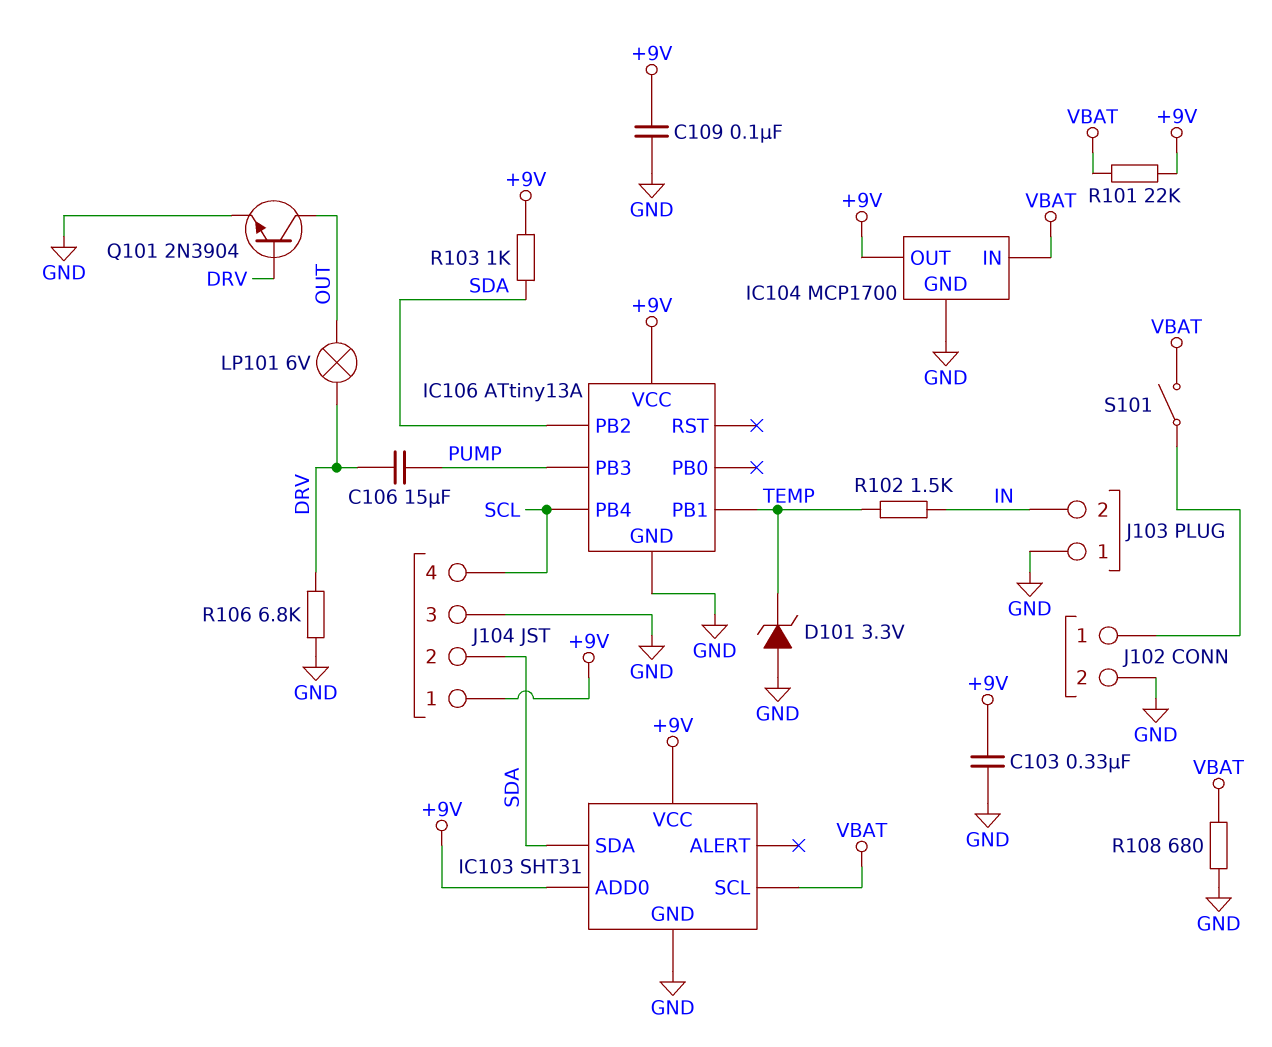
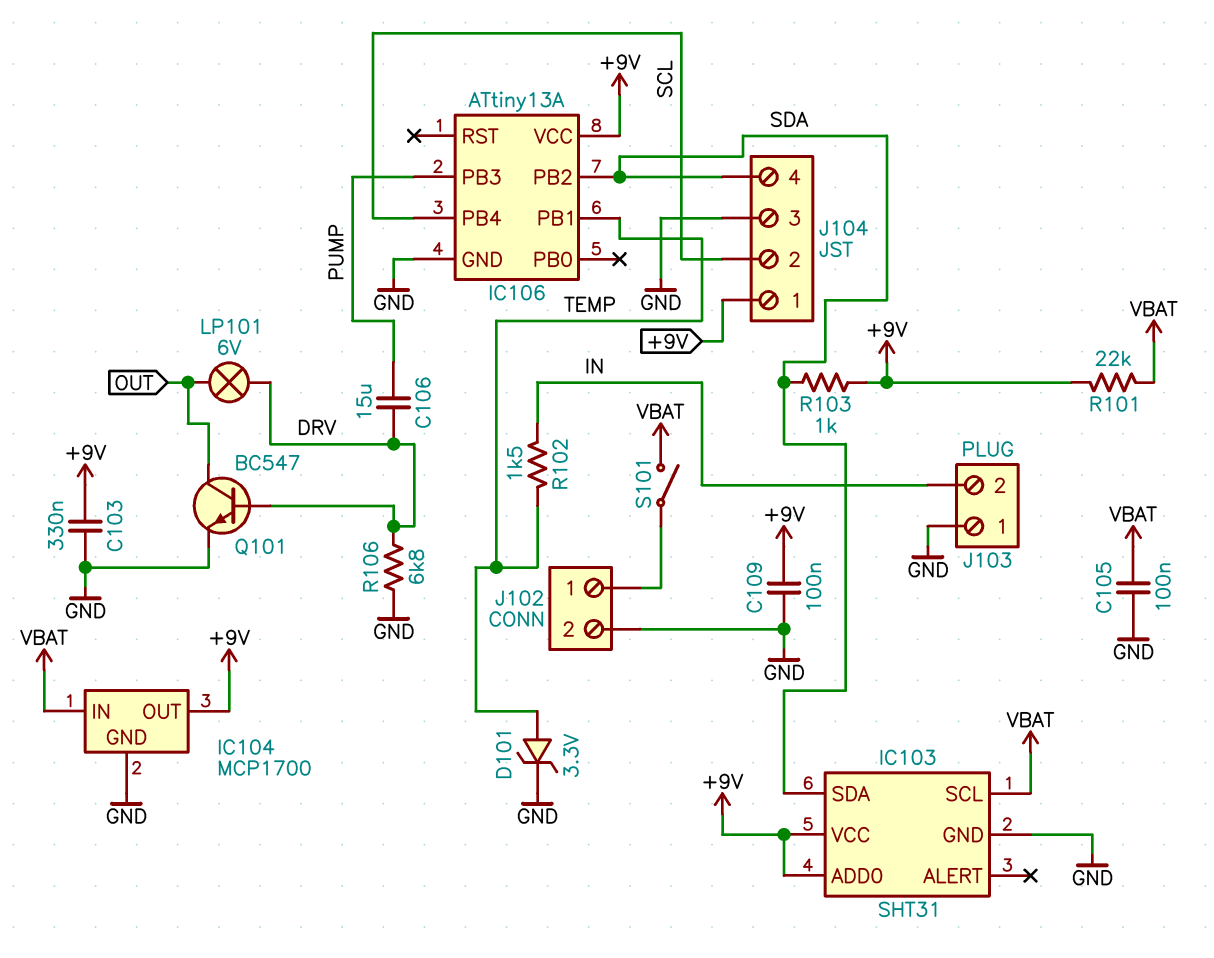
C105: none -> 100nF (GND, VBAT)
D101: zener 3.3V (A GND, K TEMP) -> zener 3.3V (A TEMP, K GND)
J104 pin 2: SDA -> SCL
J104 pin 4: SCL -> SDA
Q101: NPN 2N3904 (B DRV, C OUT, E GND) -> NPN BC547 (B DRV, C OUT, E GND)
R108: 680 (GND, VBAT) -> none

